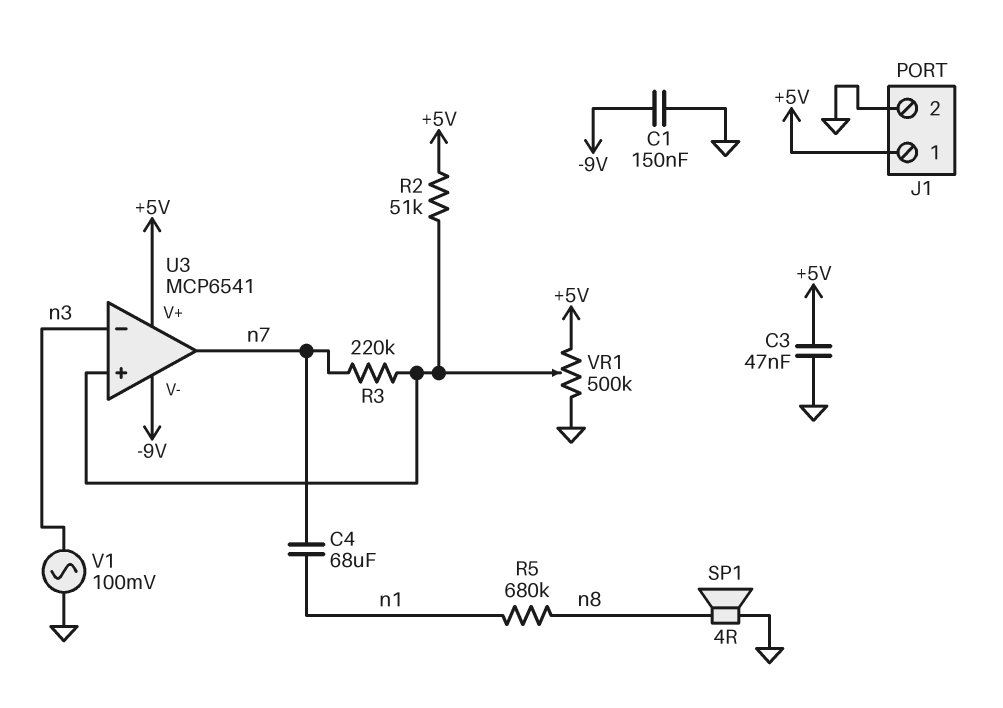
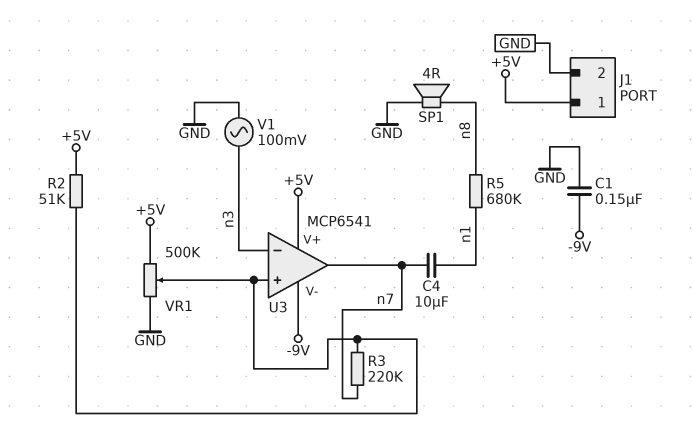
C3: 47nF (+5V, GND) -> none
C4: 68uF (n1, n7) -> 10uF (n1, n7)

